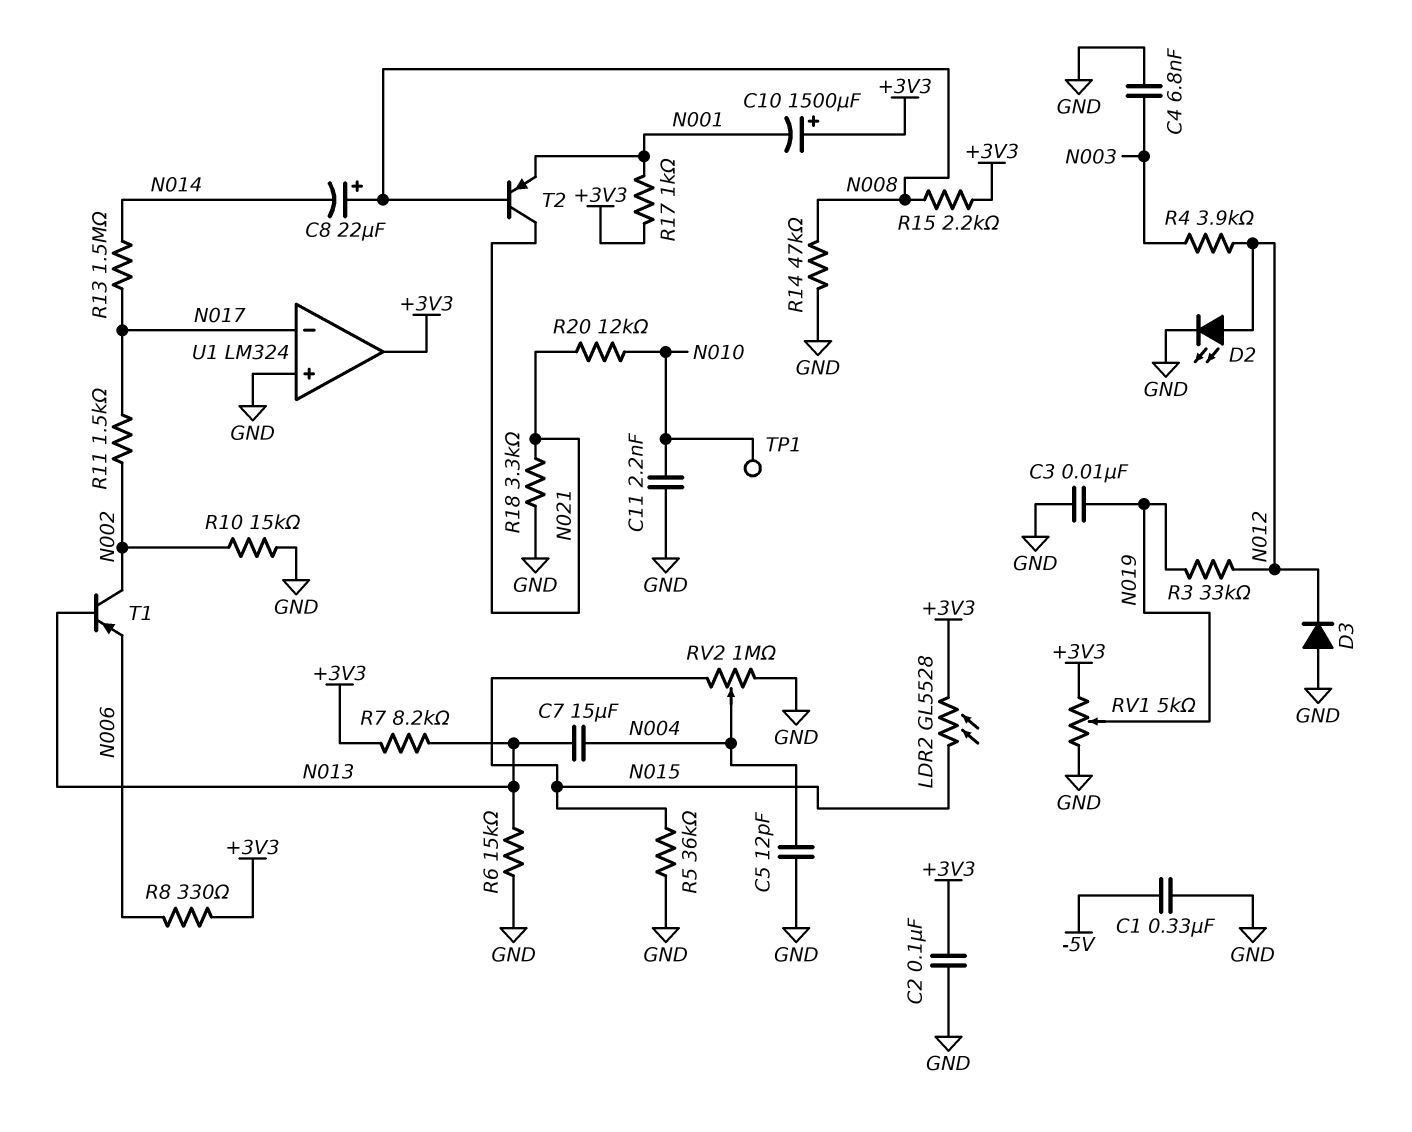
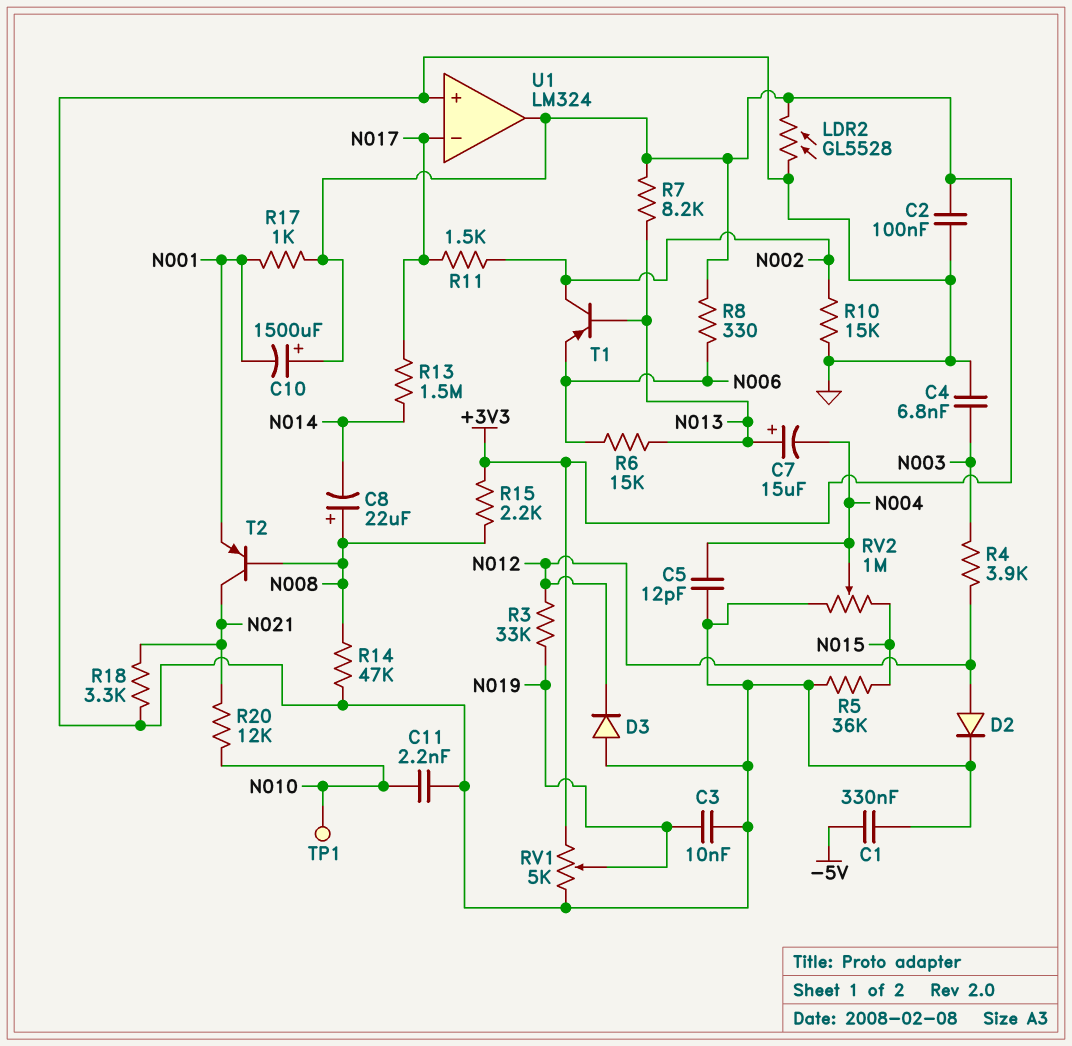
C7: 15uF (N004, N013) -> 15uF (plus N013, minus N004)
D2: LED (A N012, K GND) -> diode (A N012, K GND)
LDR2: GL5528 (+3V3, N015) -> GL5528 (+3V3, GND)
R6: 15k (GND, N013) -> 15k (N006, N013)

